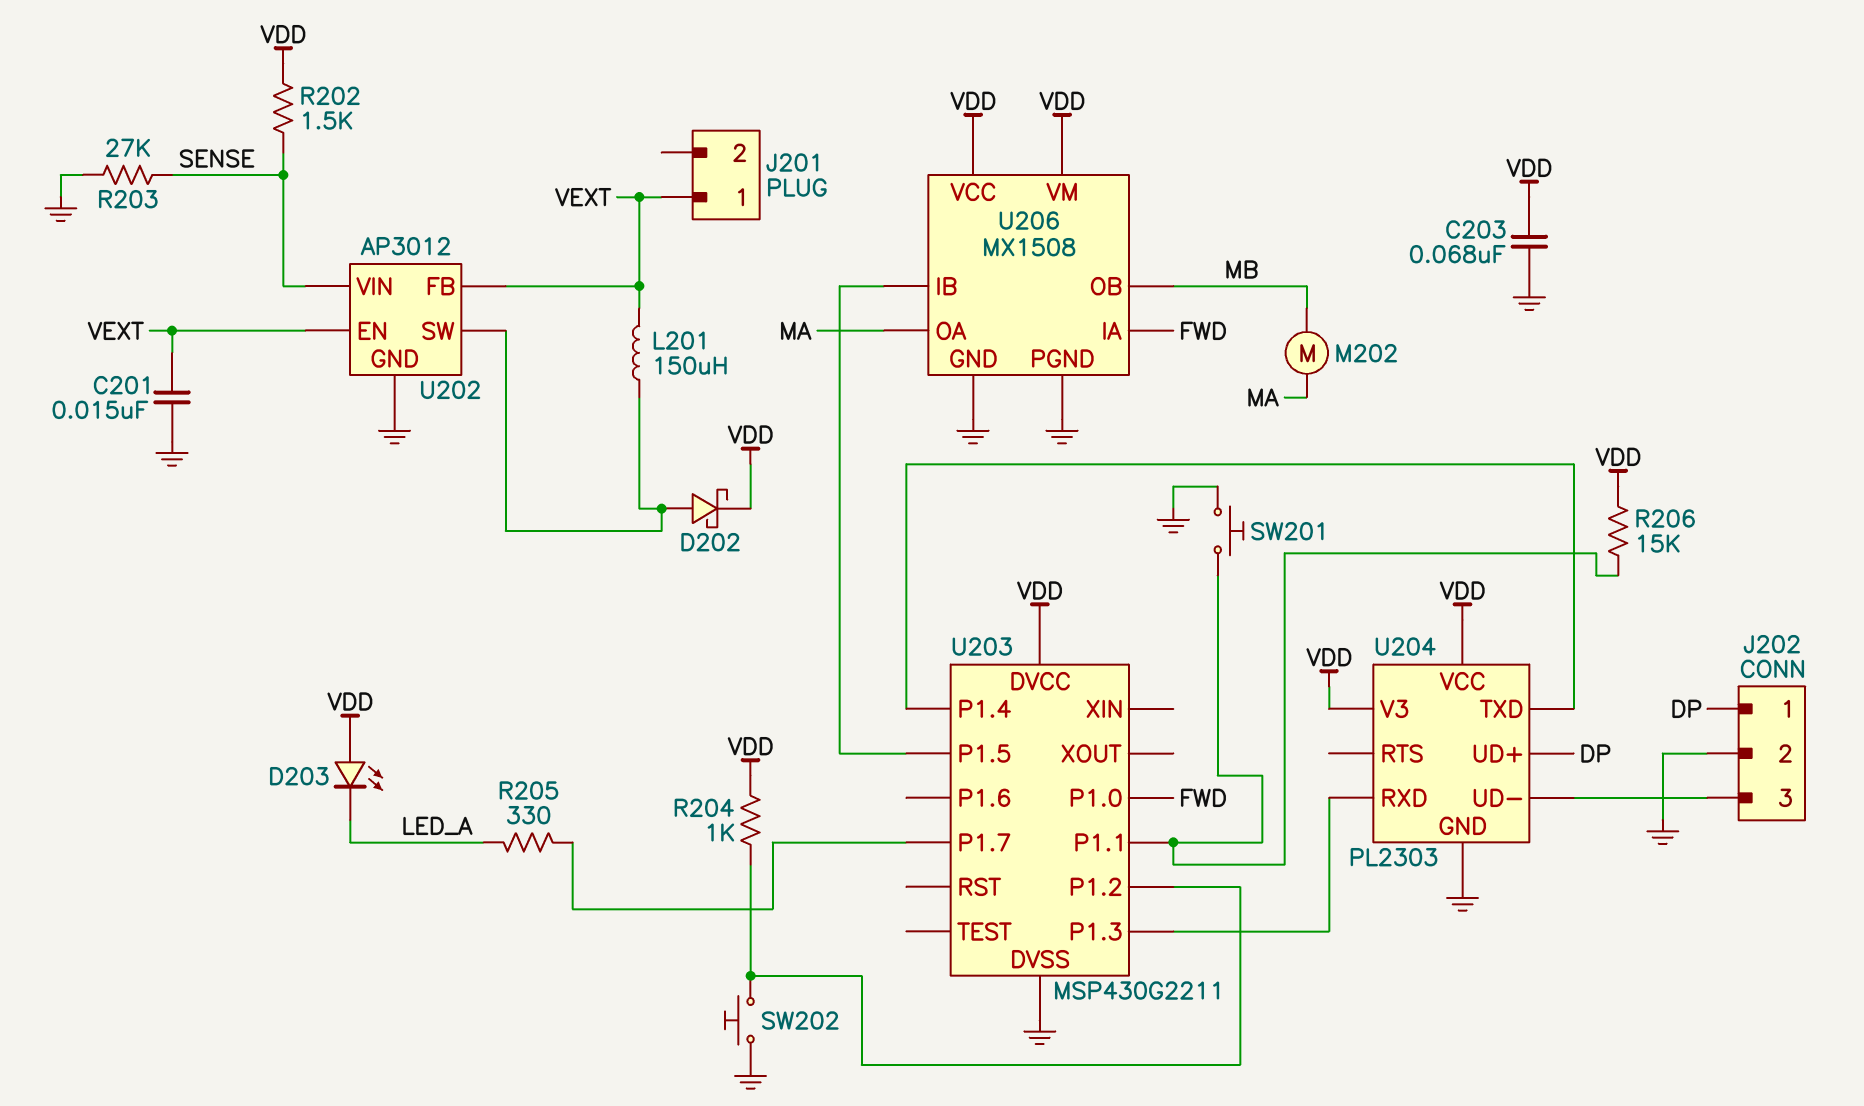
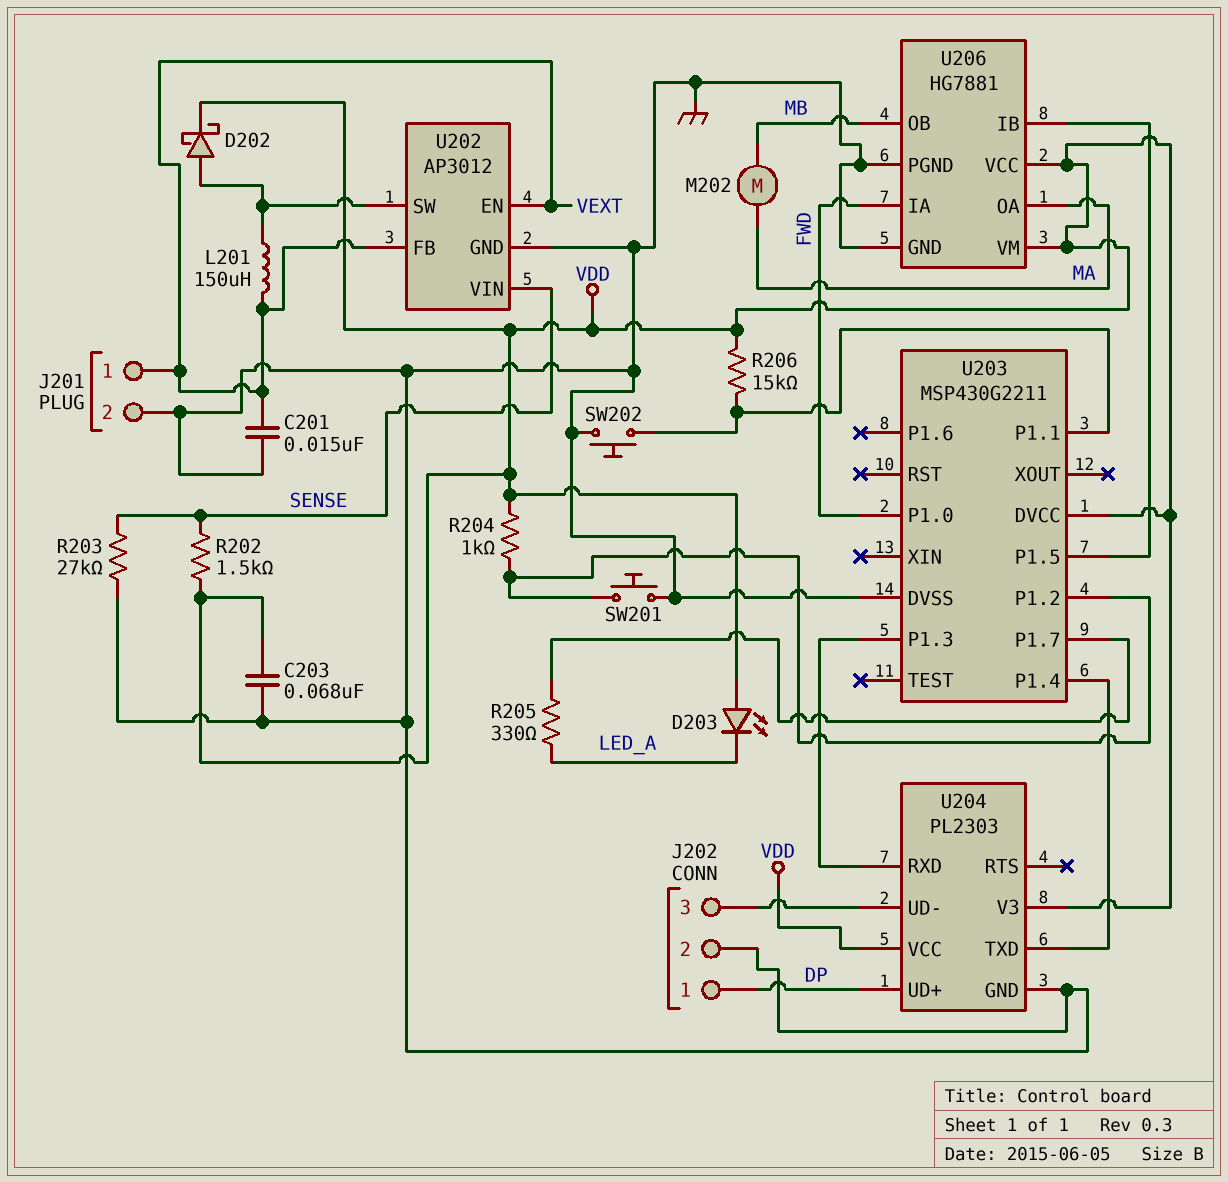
J201 pin 2: none -> GND
SW201: button (GND, U203/P1.1) -> button (GND, U203/P1.2)
SW202: button (GND, U203/P1.2) -> button (GND, U203/P1.1)
U206: MX1508 -> HG7881

